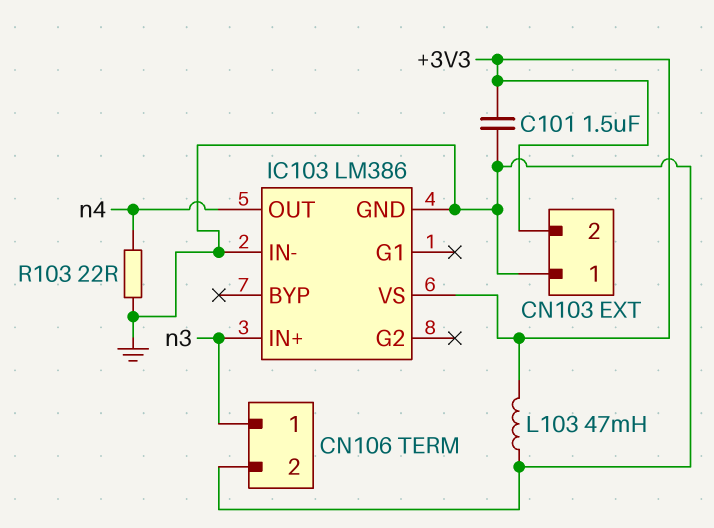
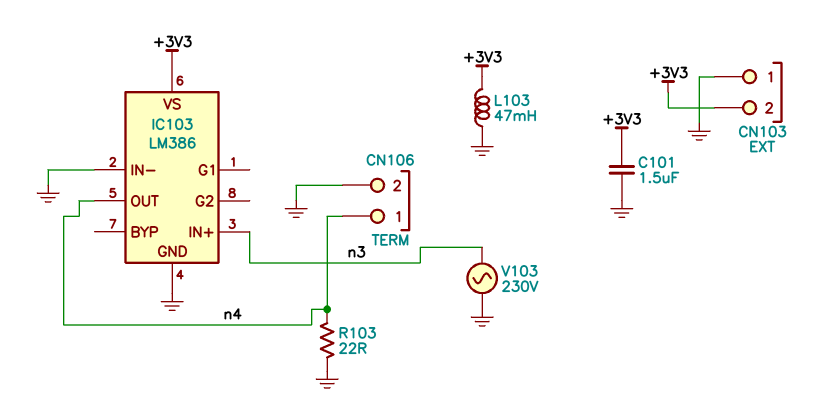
CN106 pin 1: n3 -> n4
V103: none -> AC 230V (GND, n3)

